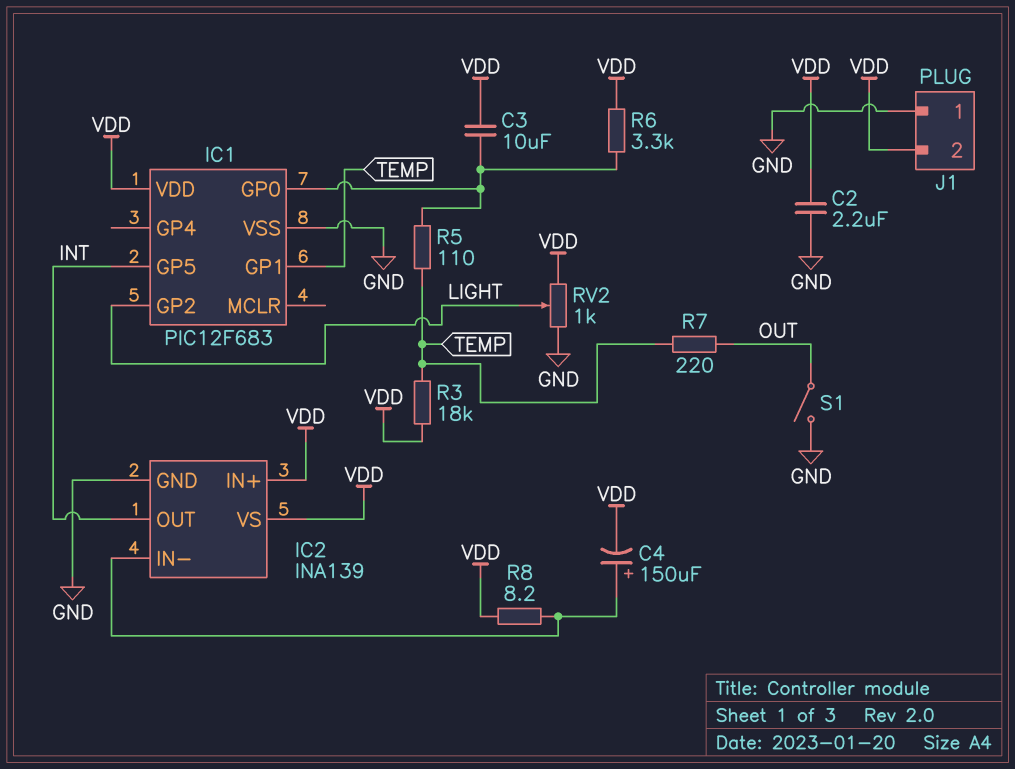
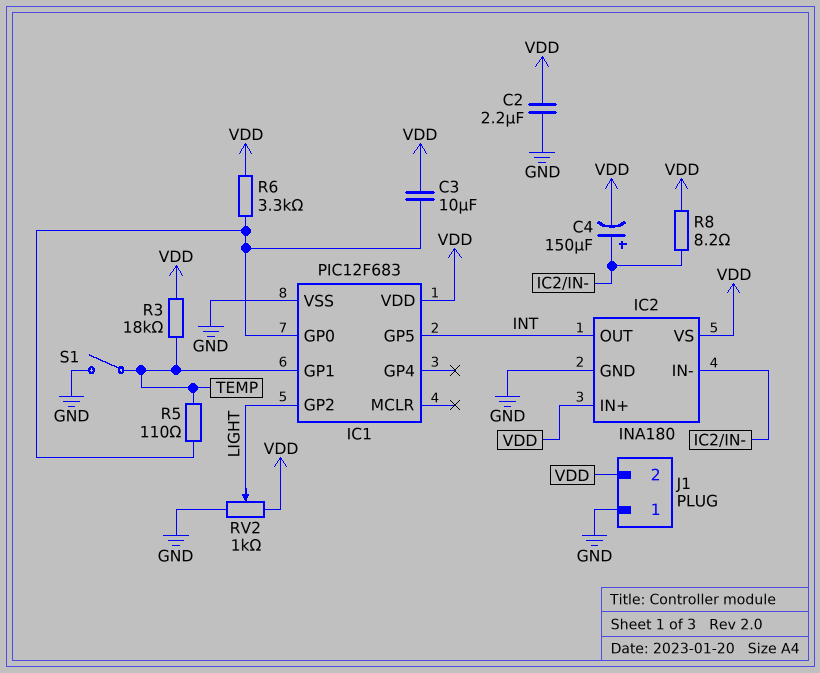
IC2: INA139 -> INA180
R7: 220 (OUT, TEMP) -> none
S1: switch (GND, OUT) -> switch (GND, TEMP)

